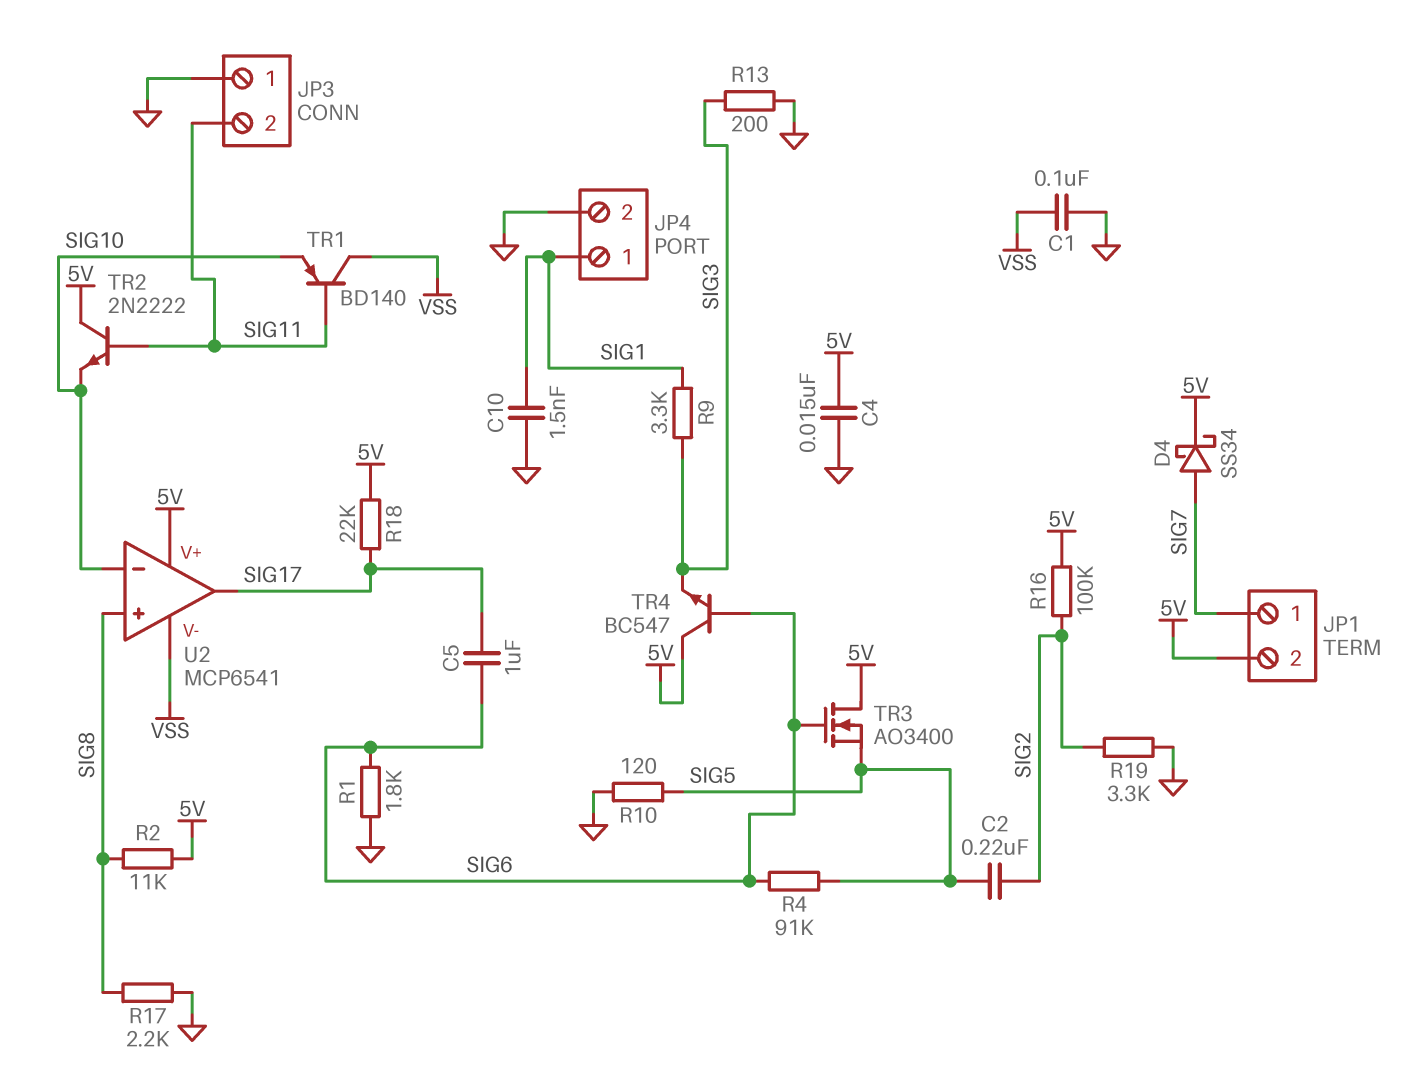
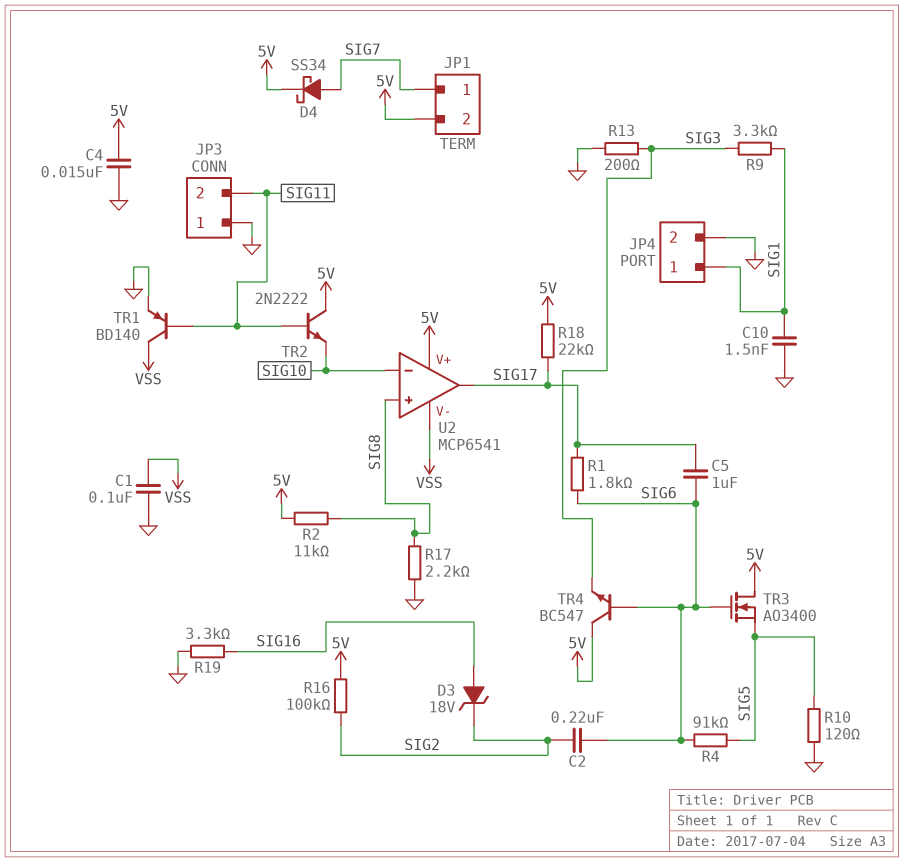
C2: 220nF (SIG2, SIG5) -> 220nF (SIG2, SIG6)
D3: none -> zener 18V (A SIG16, K SIG2)
R1: 1.8k (GND, SIG6) -> 1.8k (SIG6, SIG17)
R19: 3.3k (GND, SIG2) -> 3.3k (GND, SIG16)
TR1: PNP BD140 (B SIG11, C VSS, E SIG10) -> PNP BD140 (B SIG11, C VSS, E GND)

